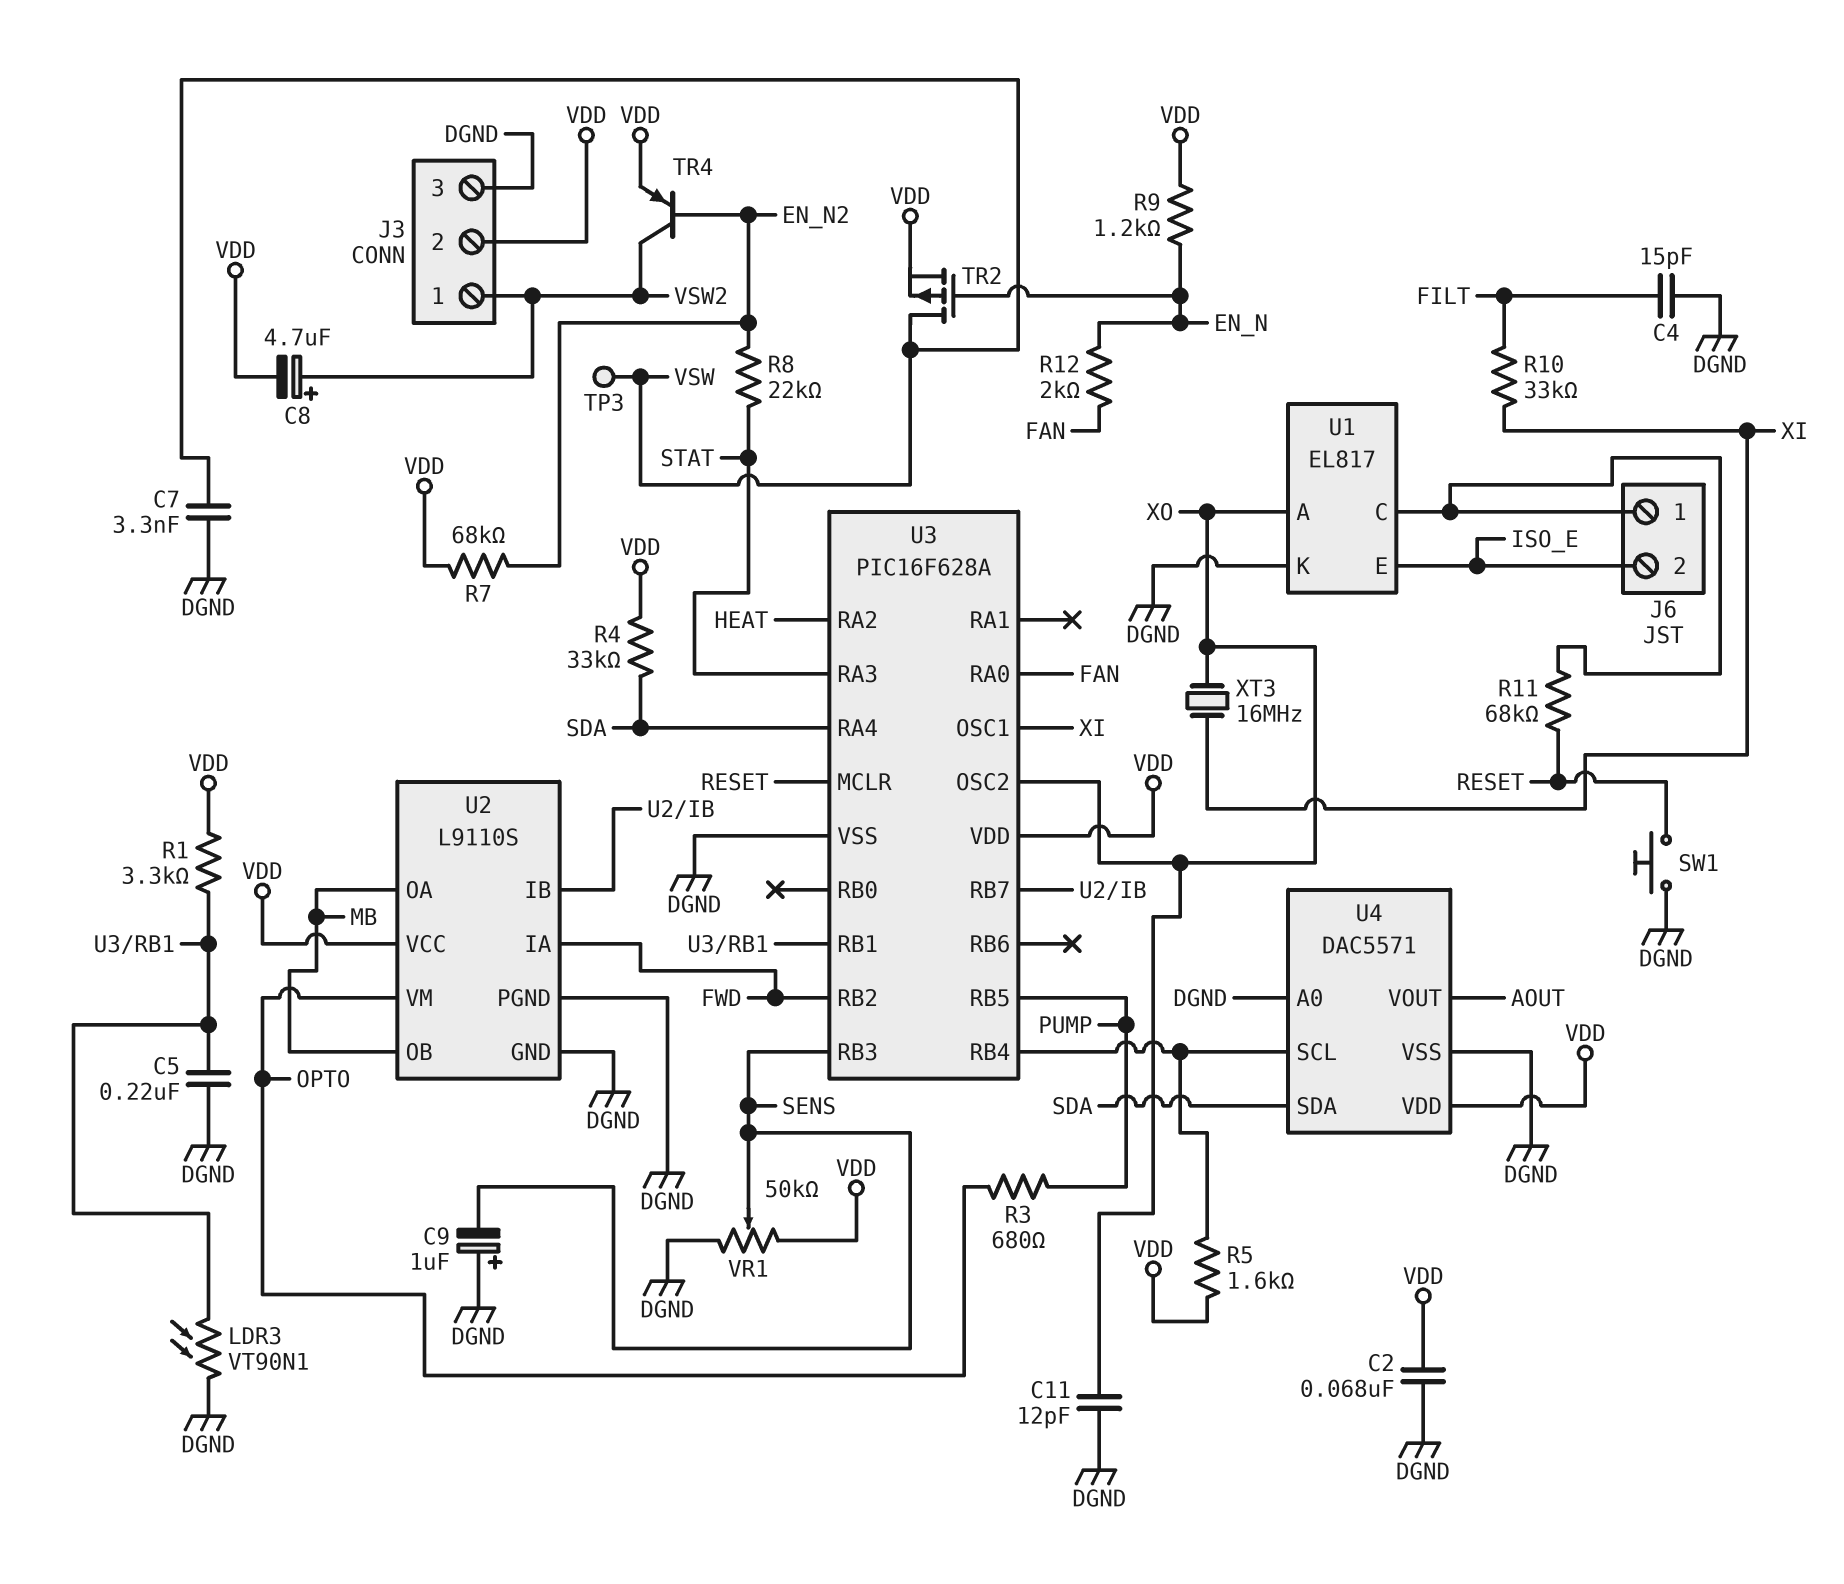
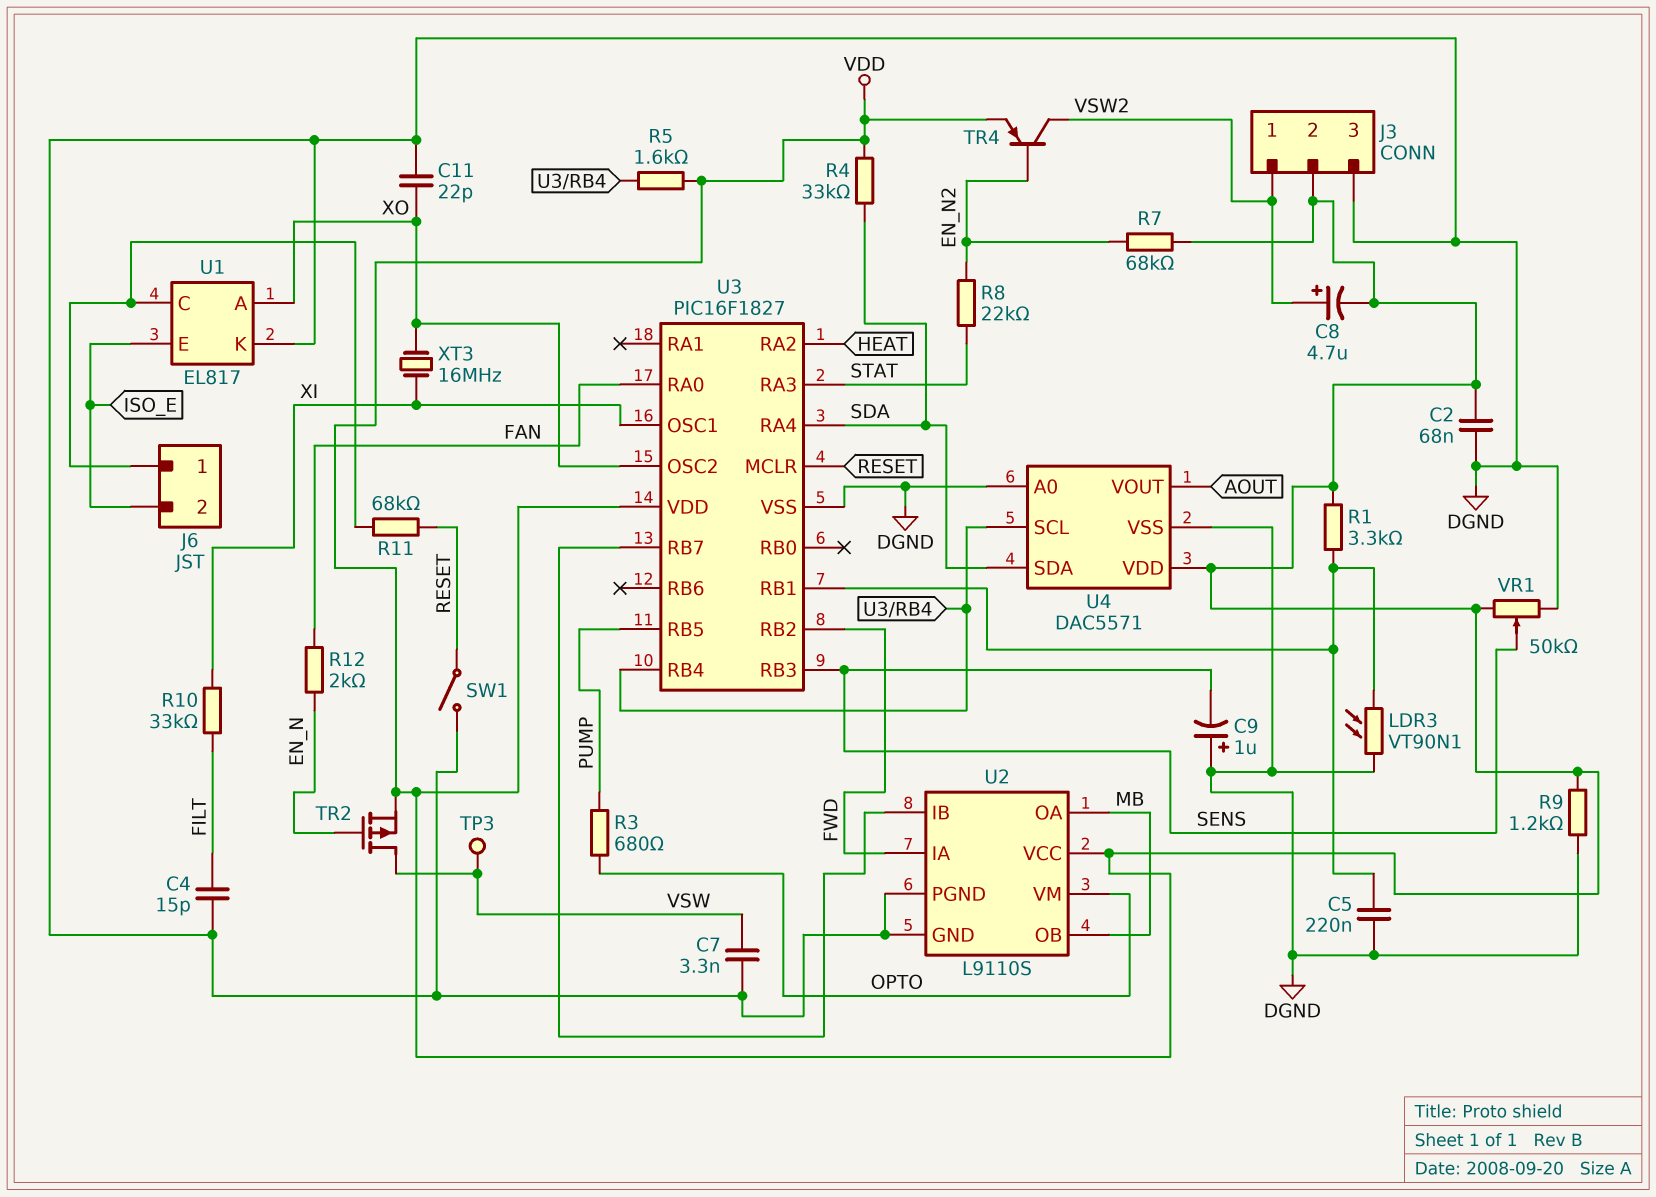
C11: 12pF (DGND, XO) -> 22pF (DGND, XO)
R9: 1.2k (EN_N, VDD) -> 1.2k (DGND, VDD)
SW1: button (DGND, RESET) -> switch (DGND, RESET)
U3: PIC16F628A -> PIC16F1827

